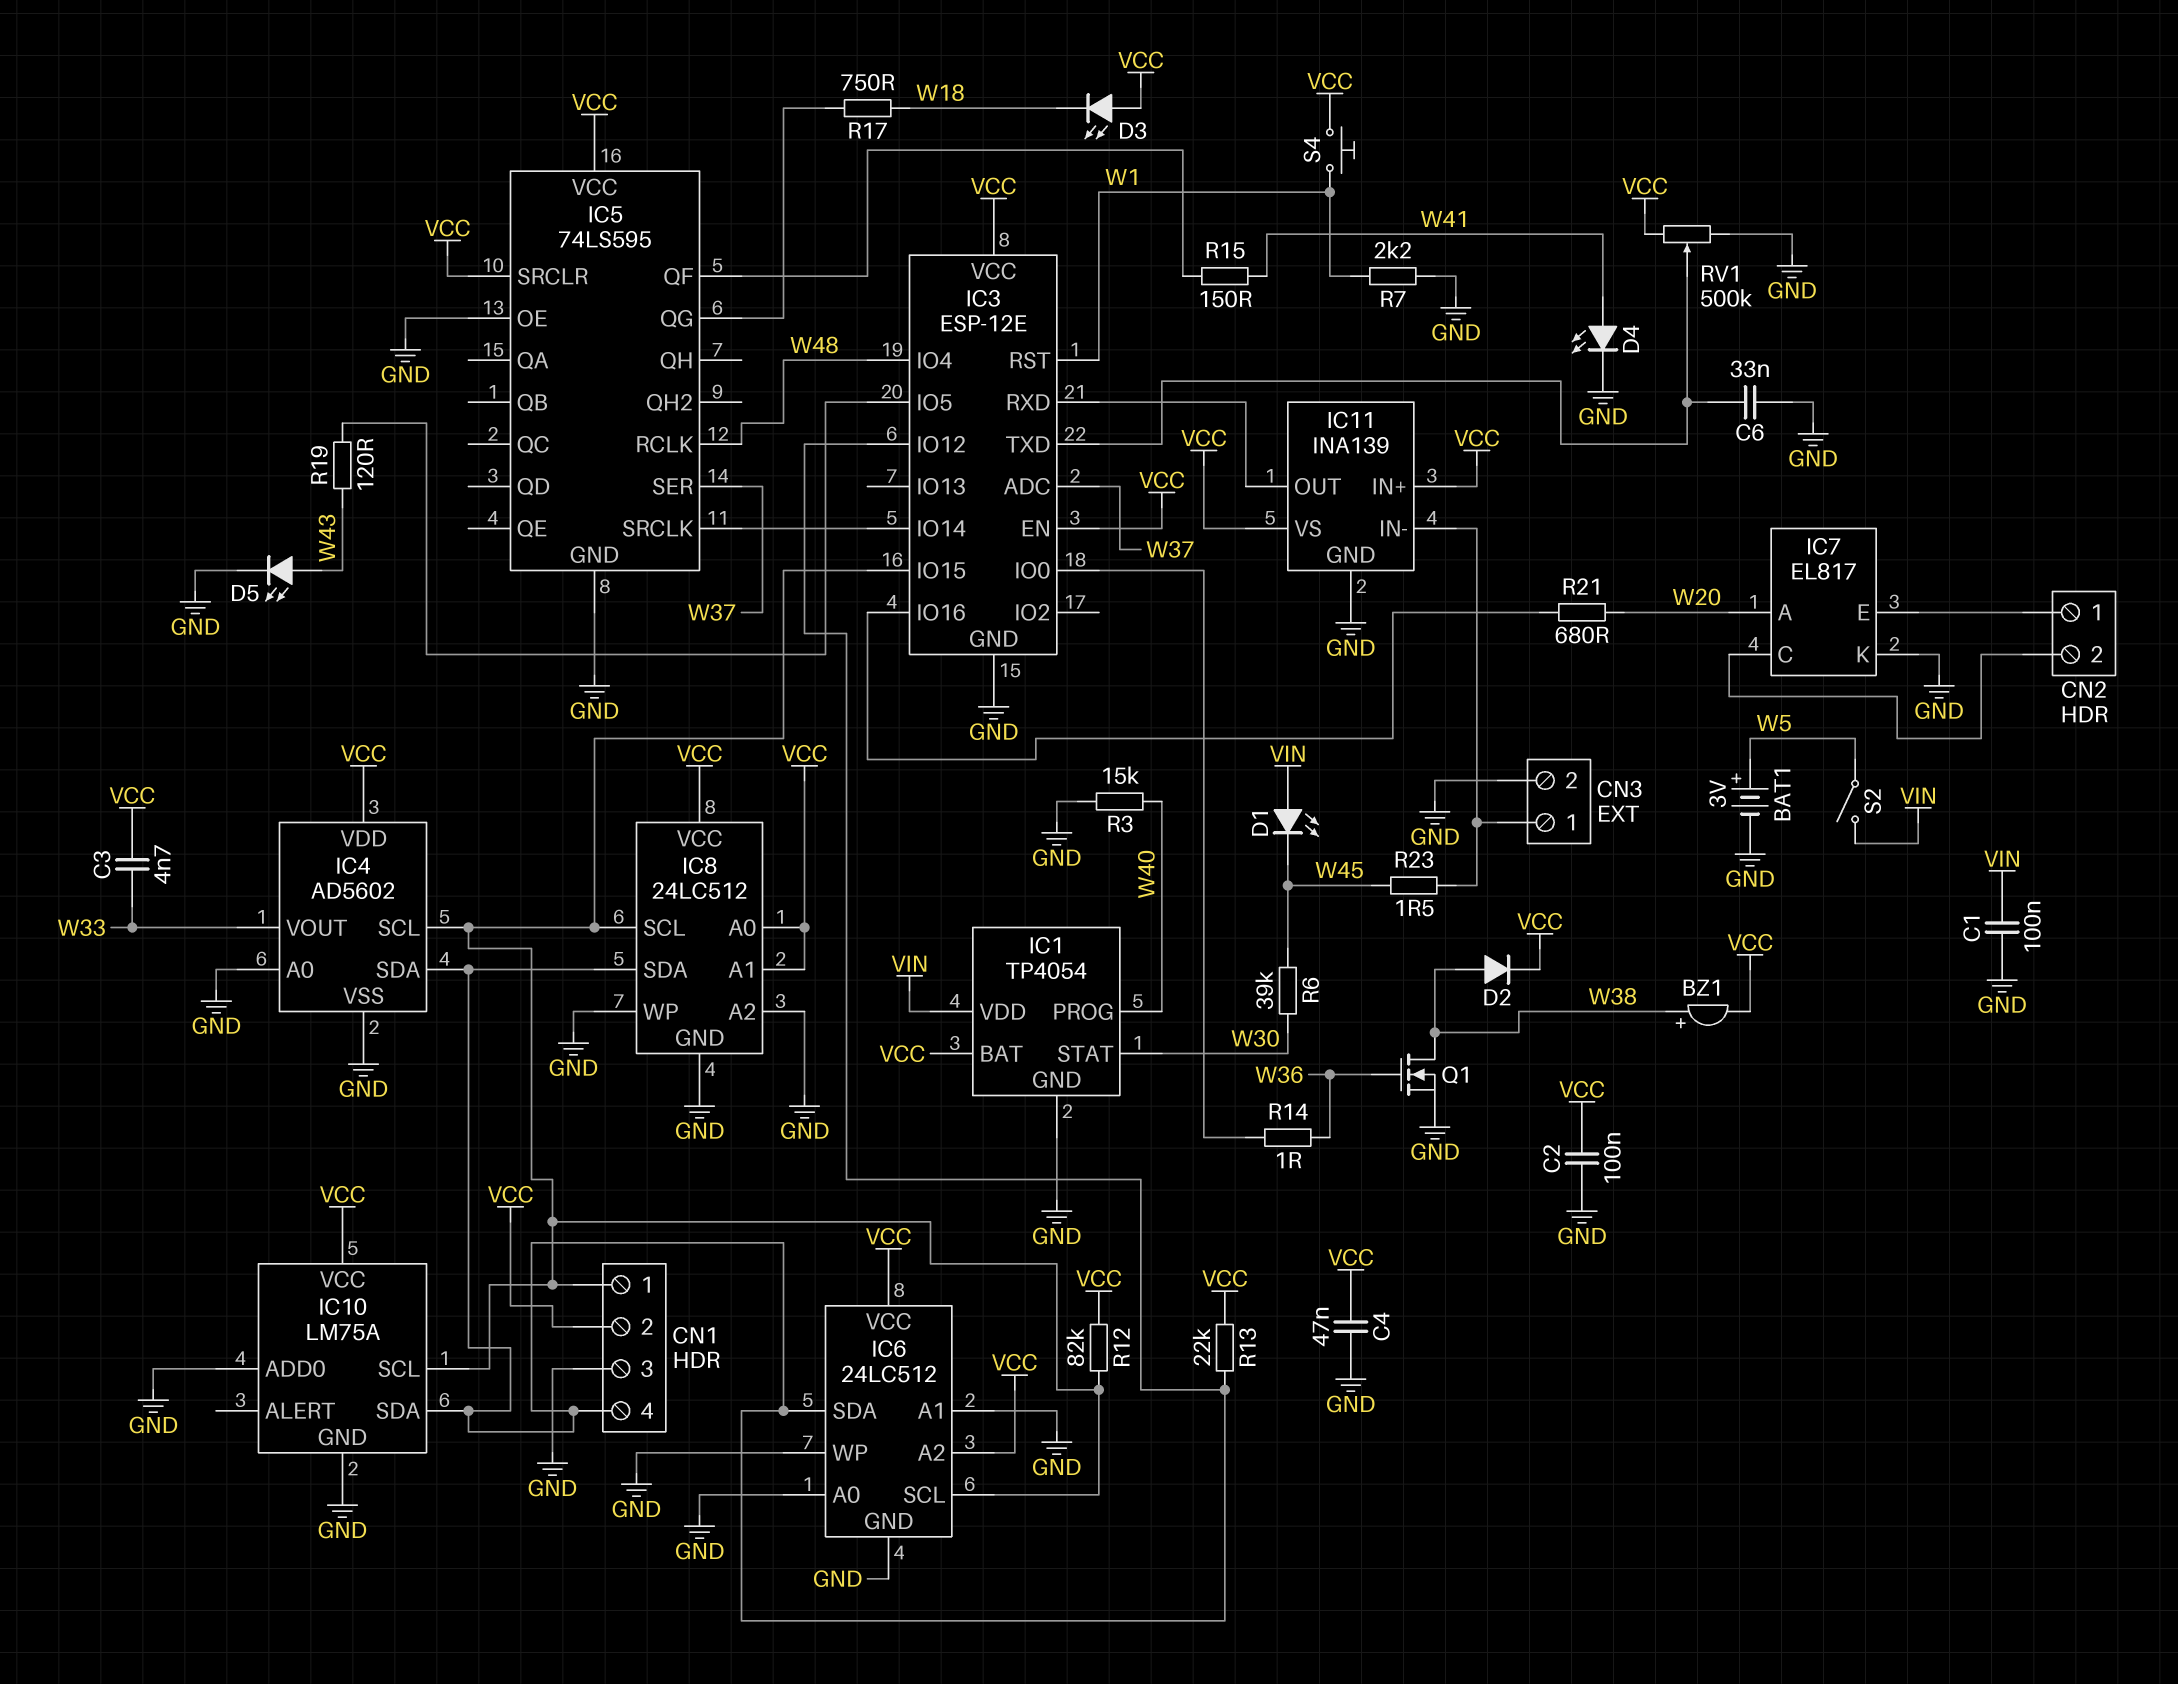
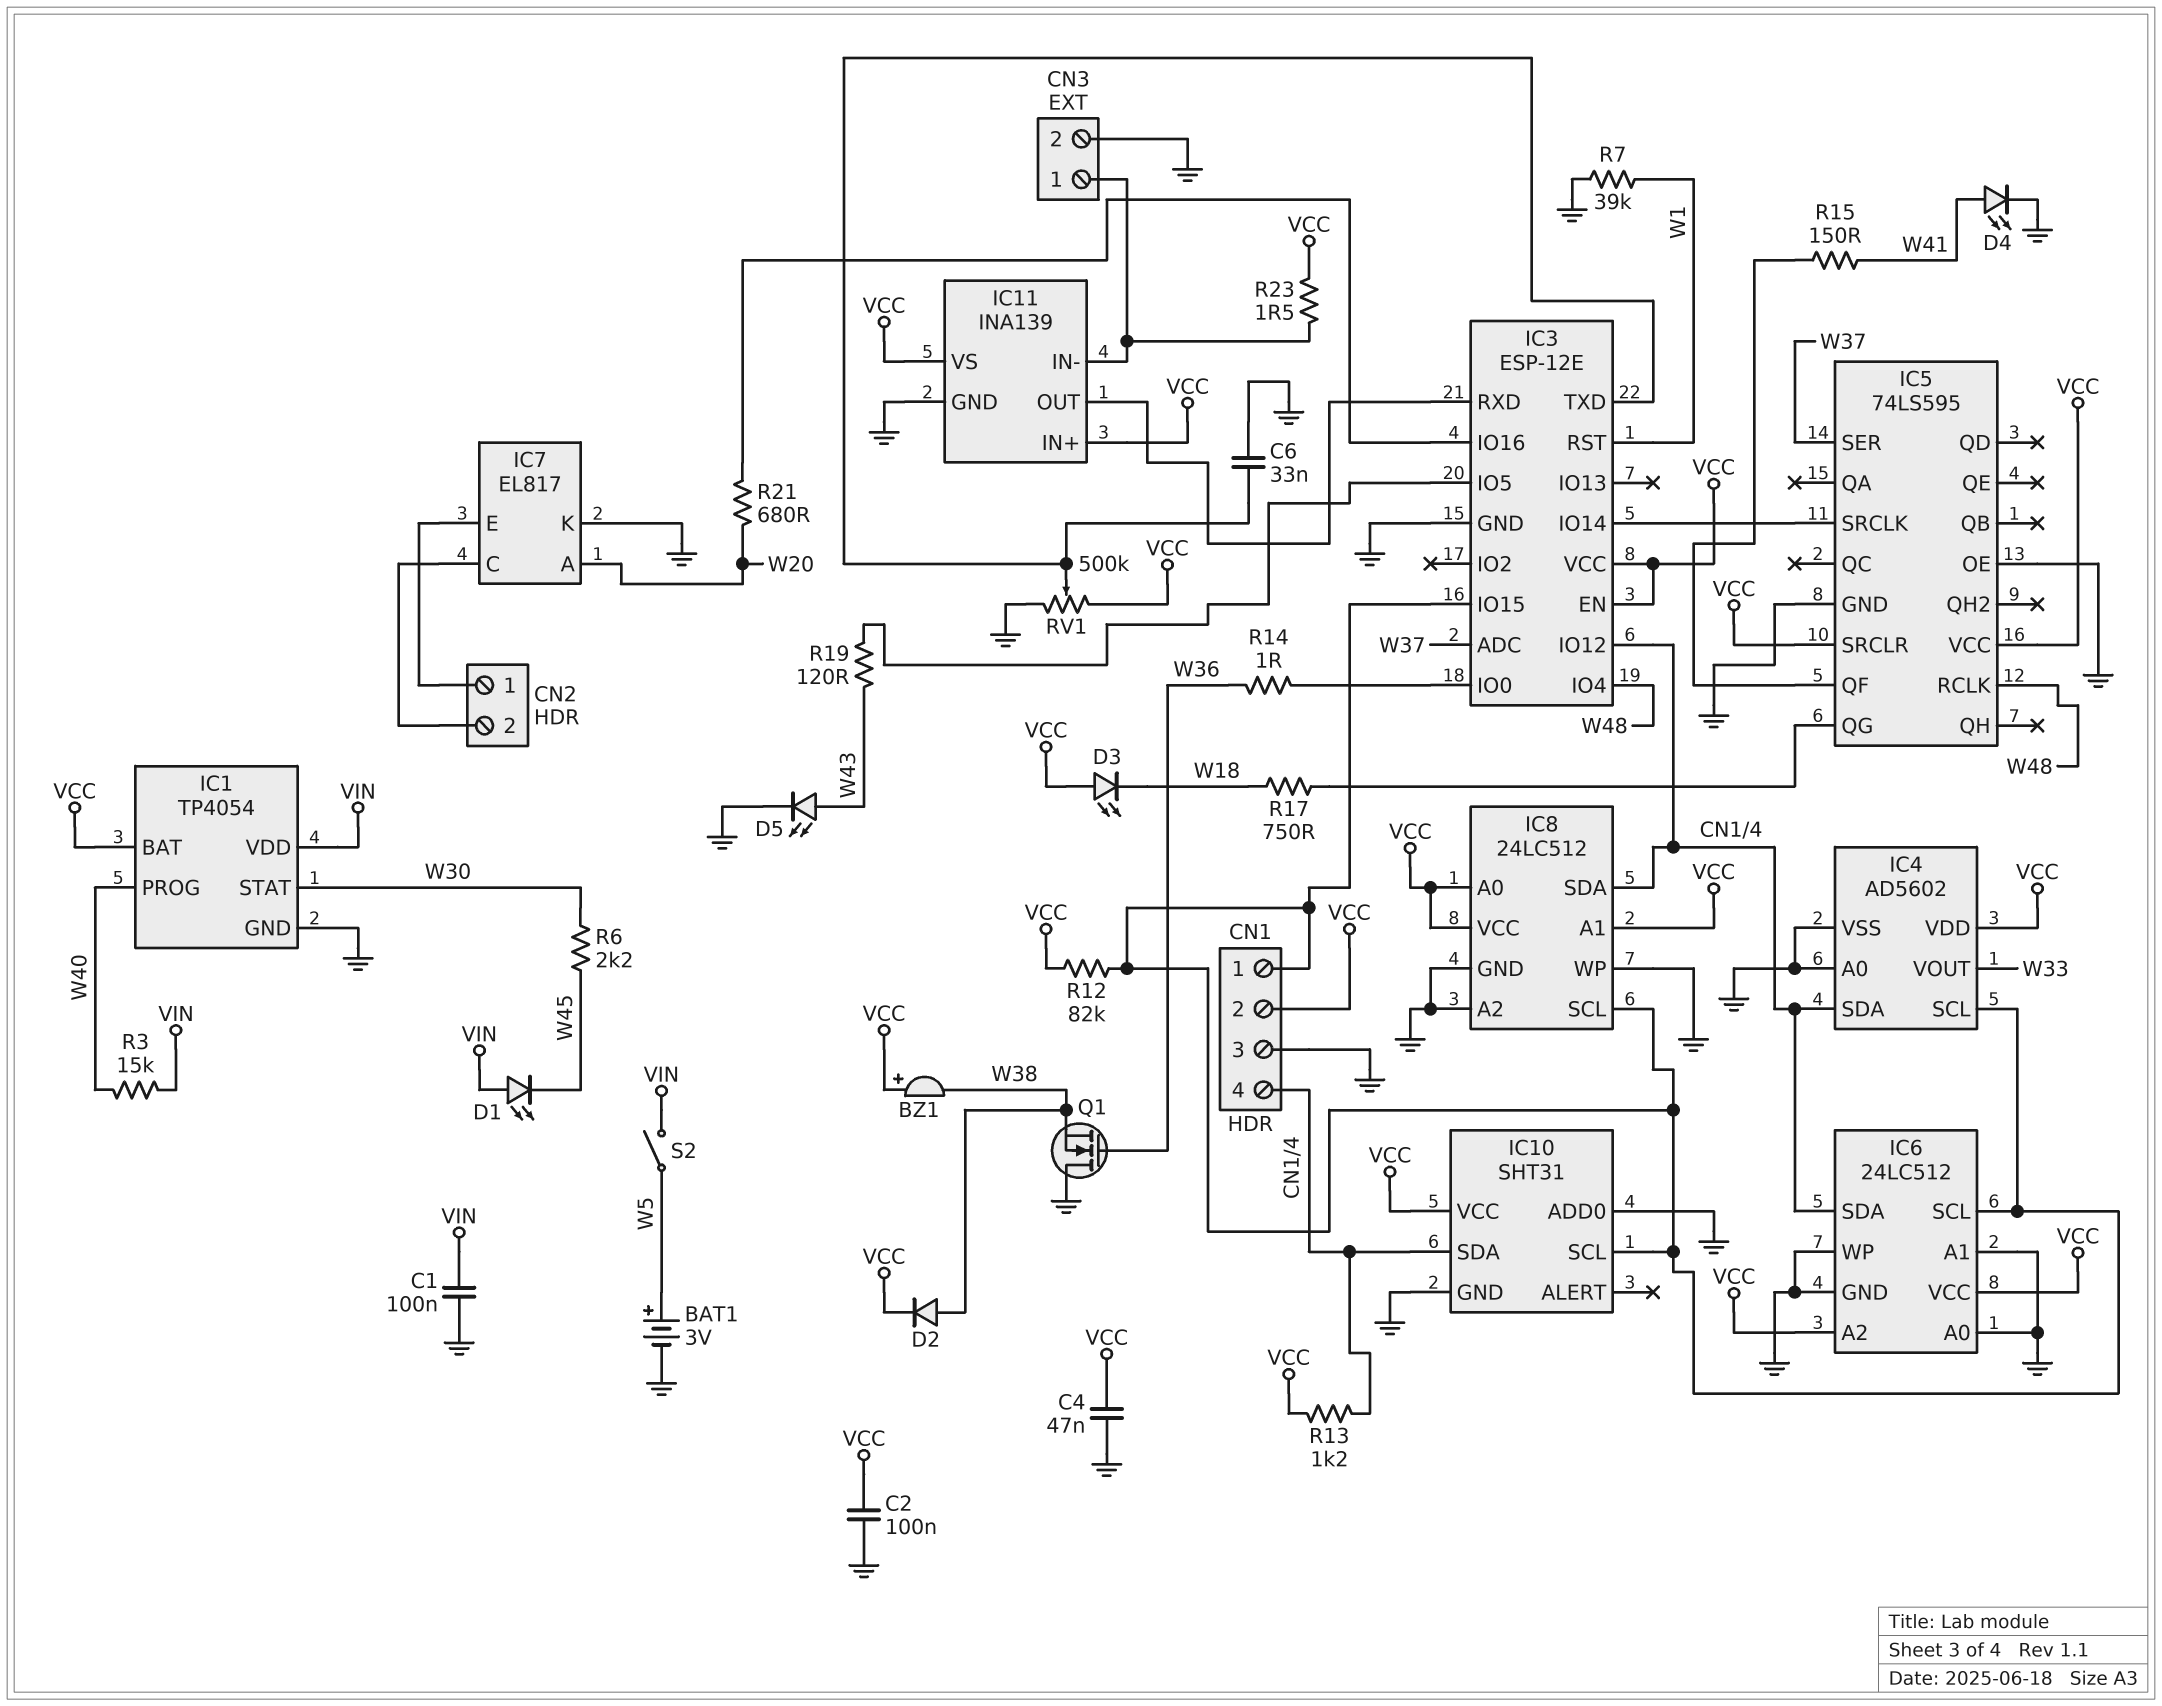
BZ1: buzzer (plus W38, minus VCC) -> buzzer (plus VCC, minus W38)
C3: 4.7nF (VCC, W33) -> none
IC10: LM75A -> SHT31
Q1: NMOS (G W36, D W38, S GND) -> NMOS (G W36, D GND, S W38)
R3: 15k (GND, W40) -> 15k (VIN, W40)
R6: 39k (W30, W45) -> 2.2k (W30, W45)
R7: 2.2k (GND, W1) -> 39k (GND, W1)
R13: 22k (CN1/4, VCC) -> 1.2k (CN1/4, VCC)
R23: 1.5 (CN3/1, W45) -> 1.5 (CN3/1, VCC)
S4: button (VCC, W1) -> none

